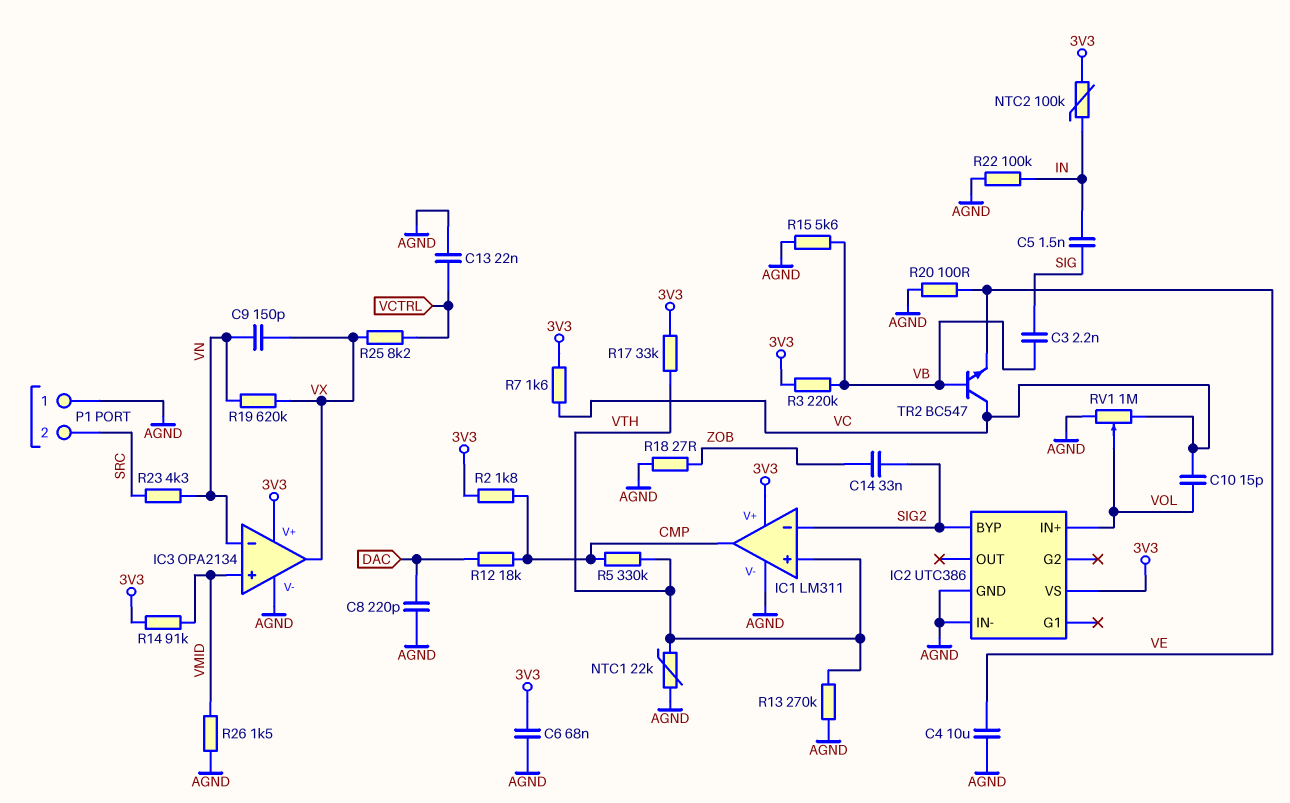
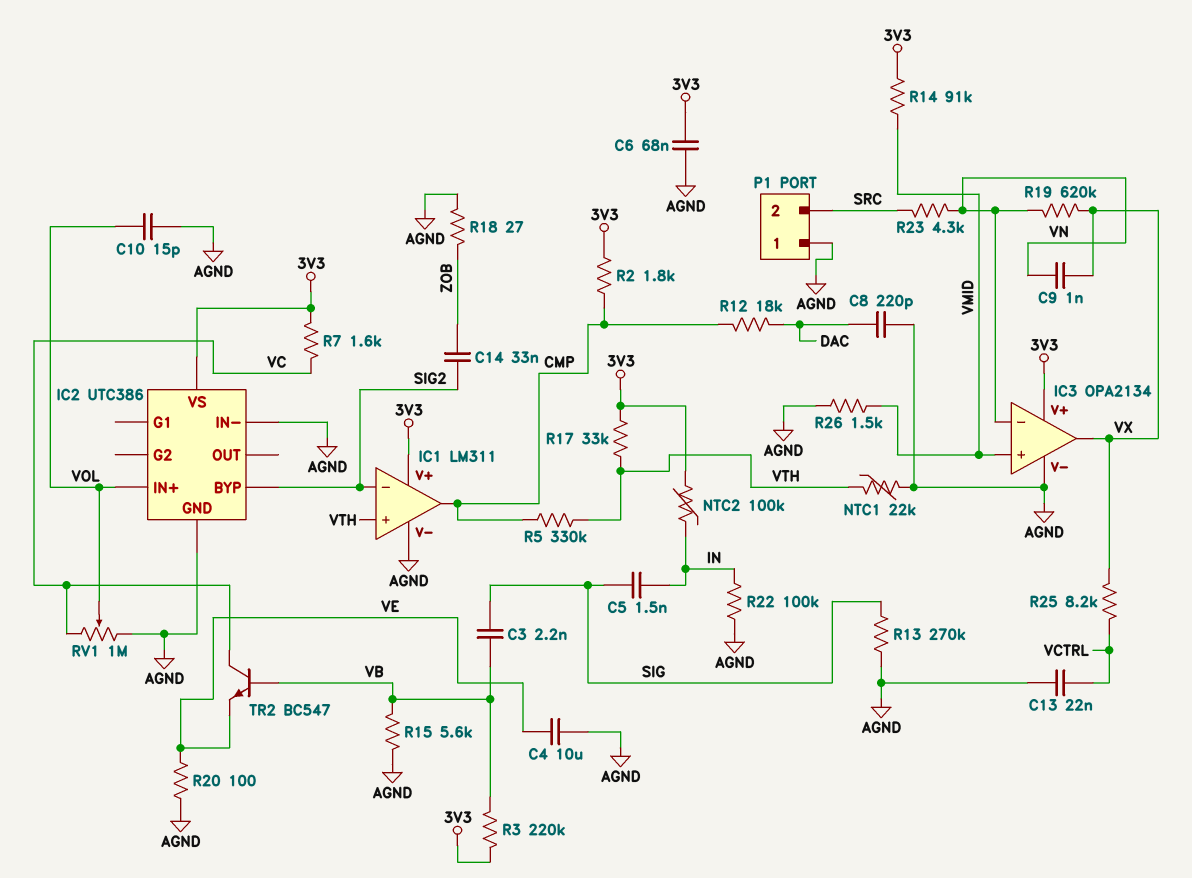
C9: 150pF (VN, VX) -> 1nF (VN, VX)
C10: 15pF (VC, VOL) -> 15pF (AGND, VOL)
R13: 270k (AGND, VTH) -> 270k (AGND, SIG)

